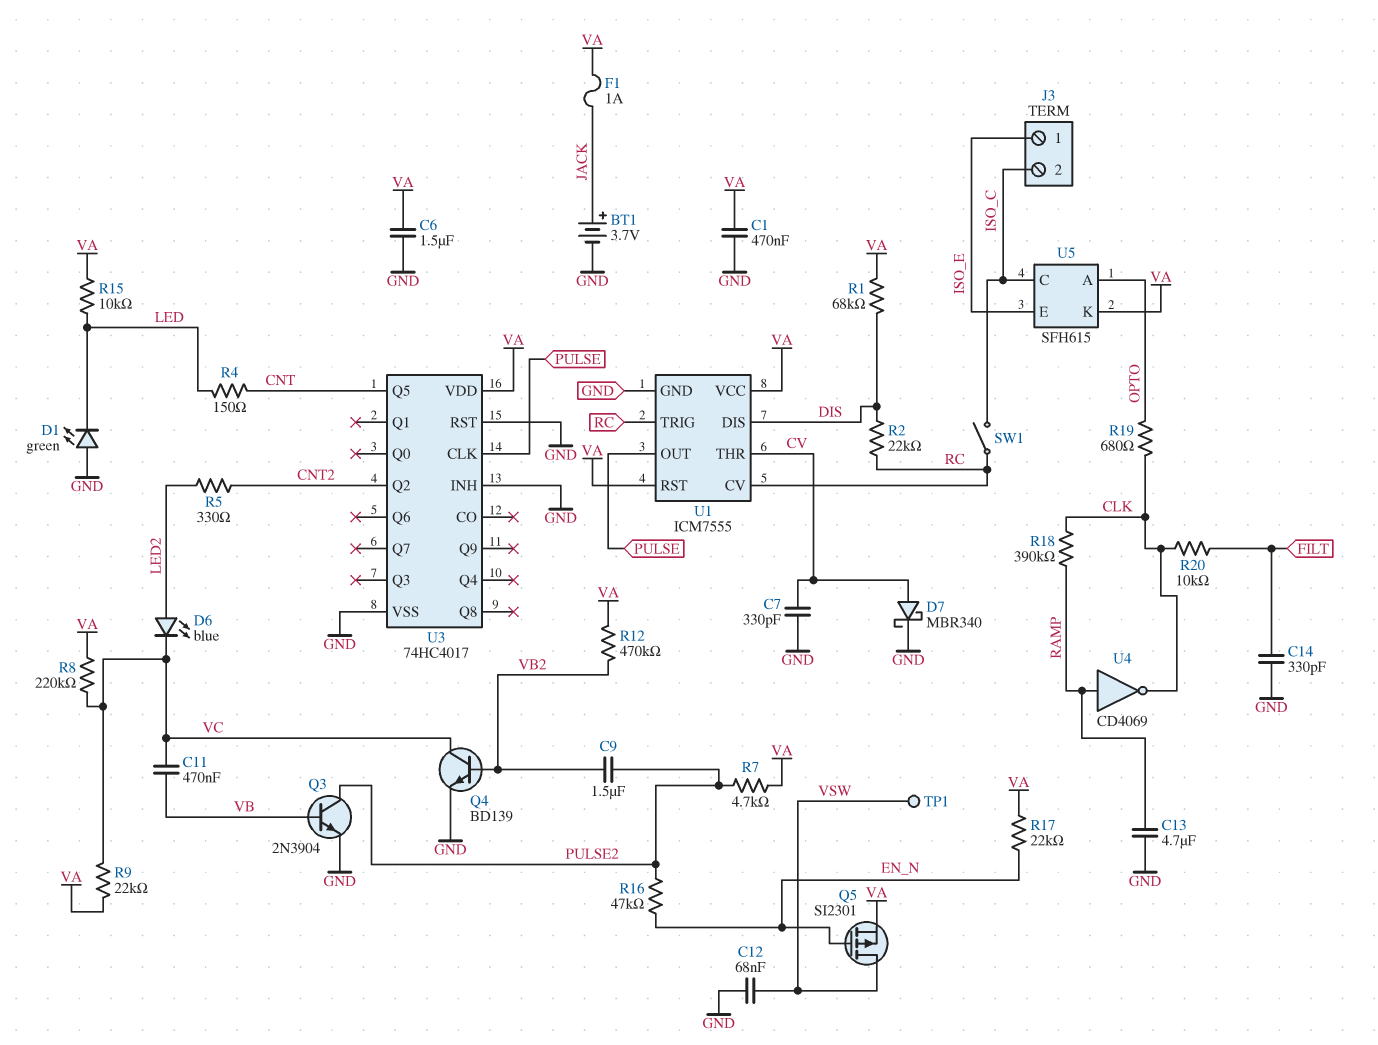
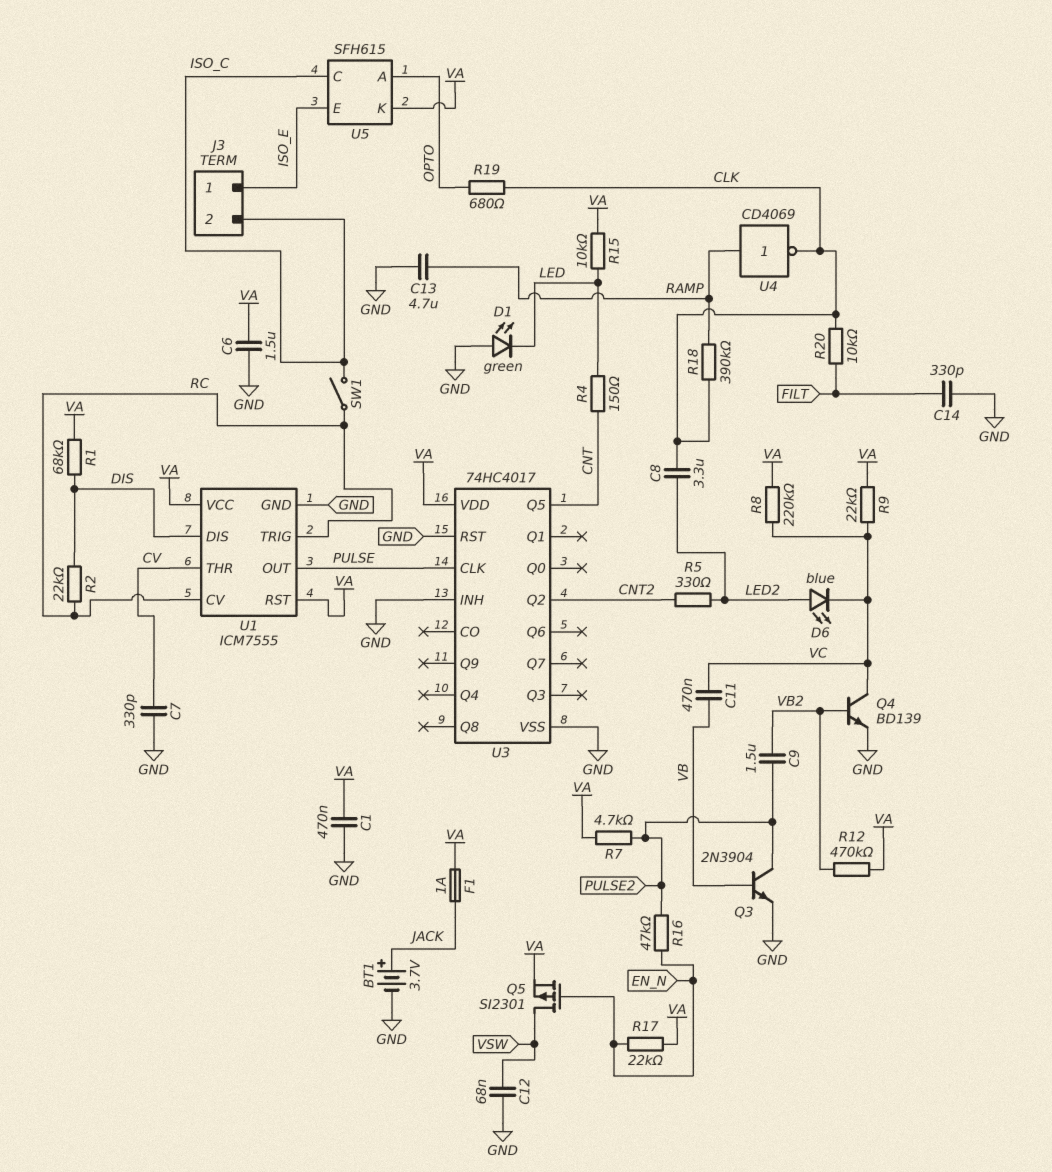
C8: none -> 3.3uF (CLK, LED2)
D7: schottky MBR340 (A CV, K GND) -> none
TP1: test point (VSW) -> none

